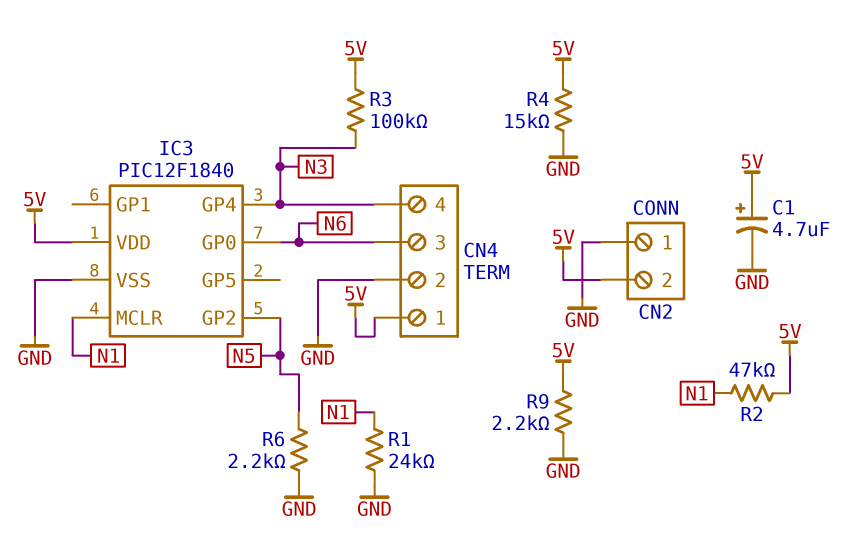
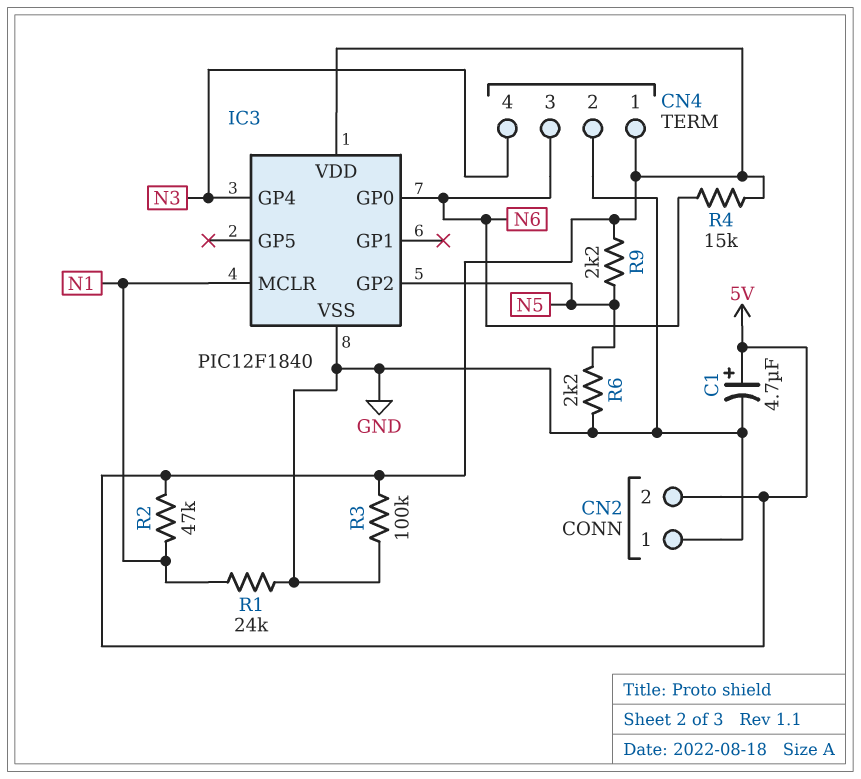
R3: 100k (5V, N3) -> 100k (5V, GND)
R4: 15k (5V, GND) -> 15k (5V, N6)
R9: 2.2k (5V, GND) -> 2.2k (5V, N5)

